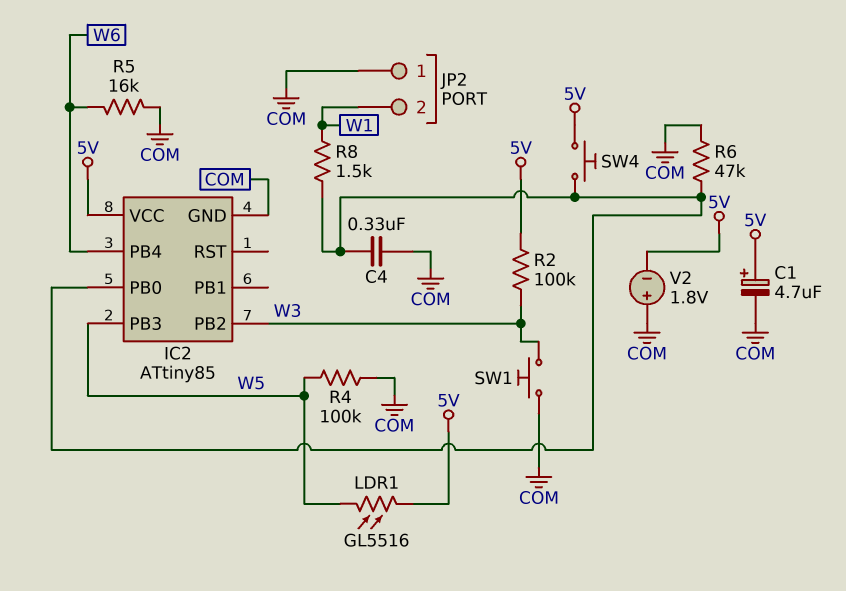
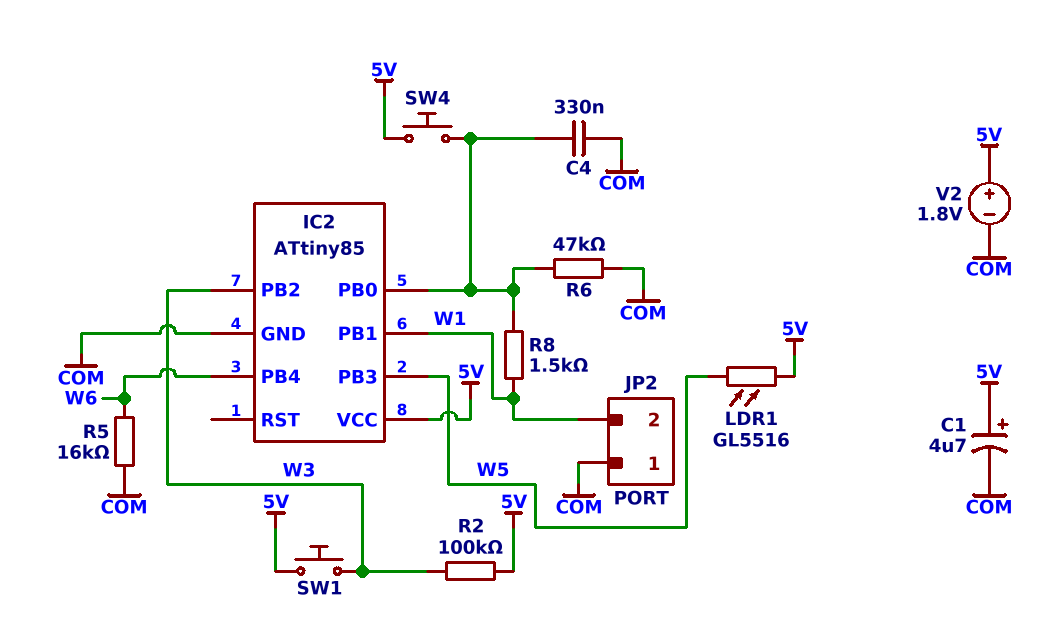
IC2 pin PB1: none -> W1
R4: 100k (COM, W5) -> none
SW1: button (COM, W3) -> button (5V, W3)
V2: 1.8V (plus COM, minus 5V) -> 1.8V (plus 5V, minus COM)

